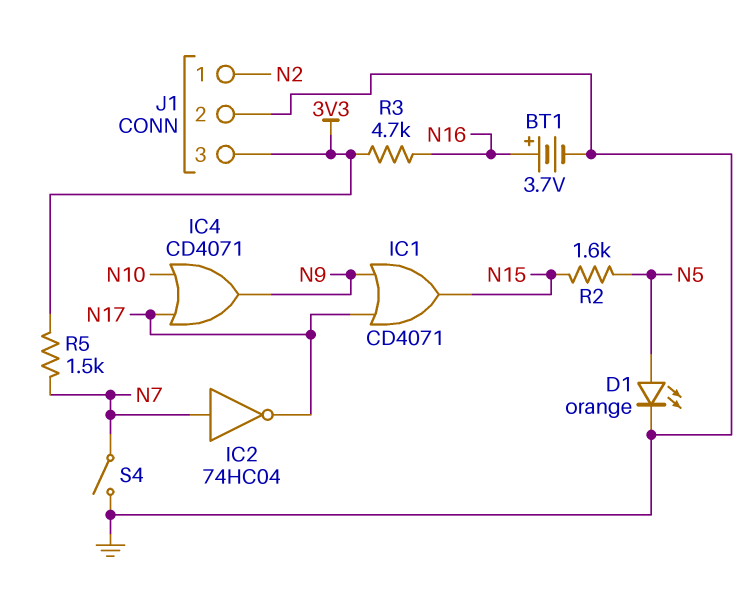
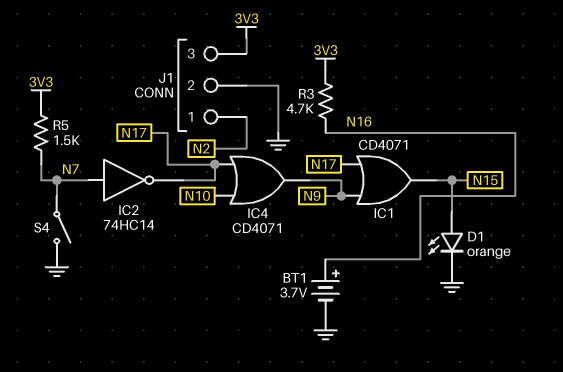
D1: LED orange (A N5, K GND) -> LED orange (A N15, K GND)
IC2: NOT 74HC04 (in N7, out N17) -> NOT 74HC14 (in N7, out N17)
R2: 1.6k (N5, N15) -> none

